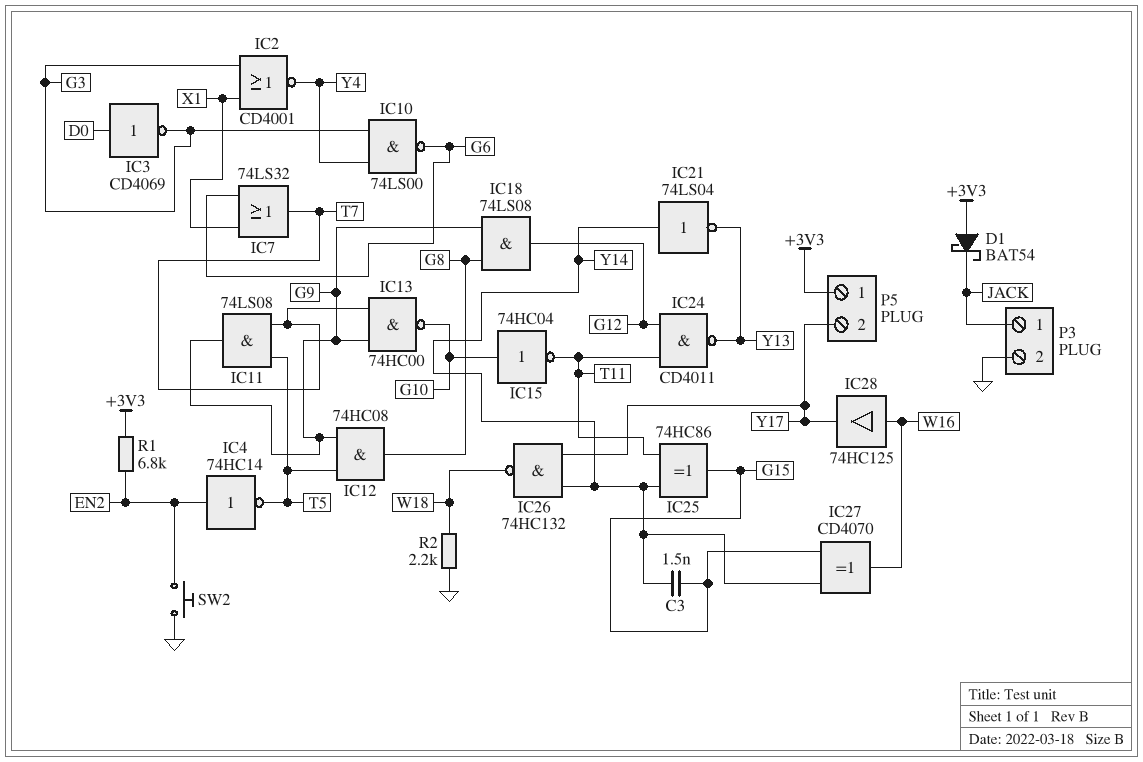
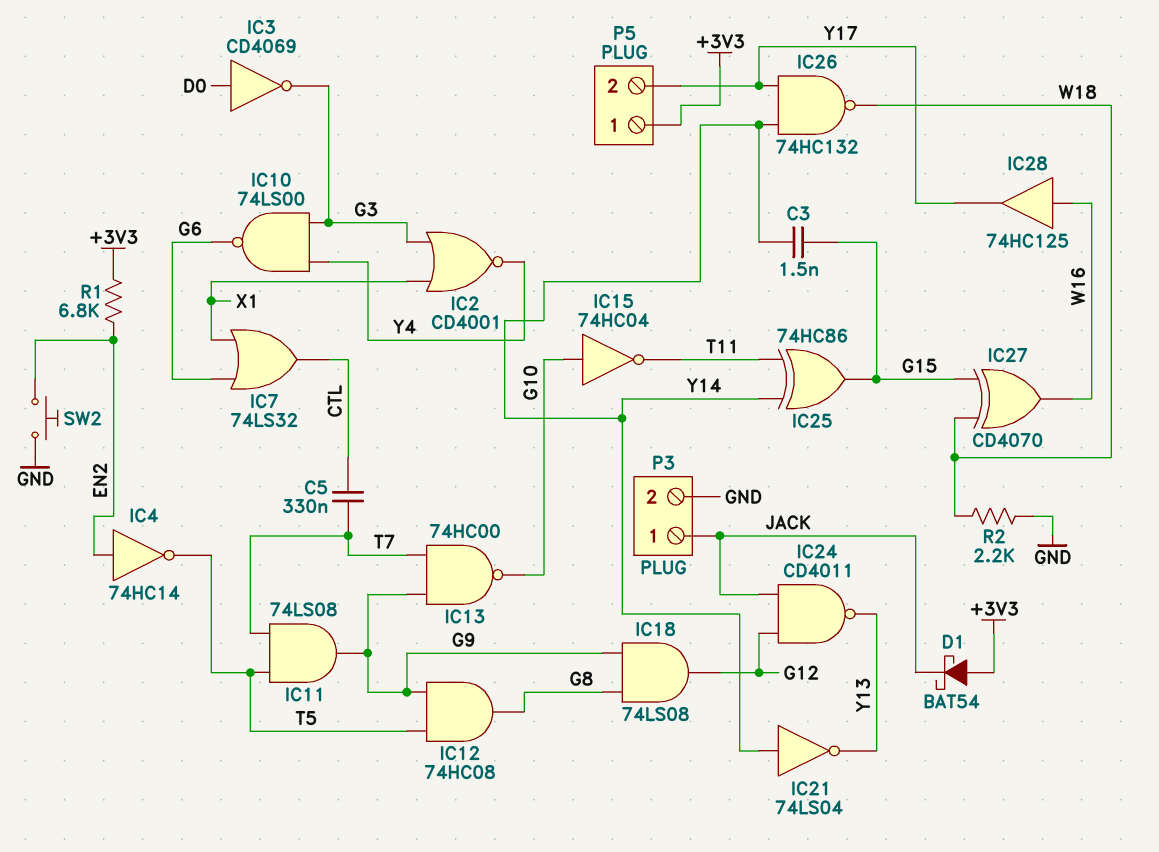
C5: none -> 330nF (CTL, T7)
IC7: OR 74LS32 (in G6, in X1, out T7) -> OR 74LS32 (in G6, in X1, out CTL)
IC24: NAND CD4011 (in G12, in T11, out Y13) -> NAND CD4011 (in G12, in JACK, out Y13)
IC27: XOR CD4070 (in G15, in Y14, out W16) -> XOR CD4070 (in G15, in W18, out W16)

